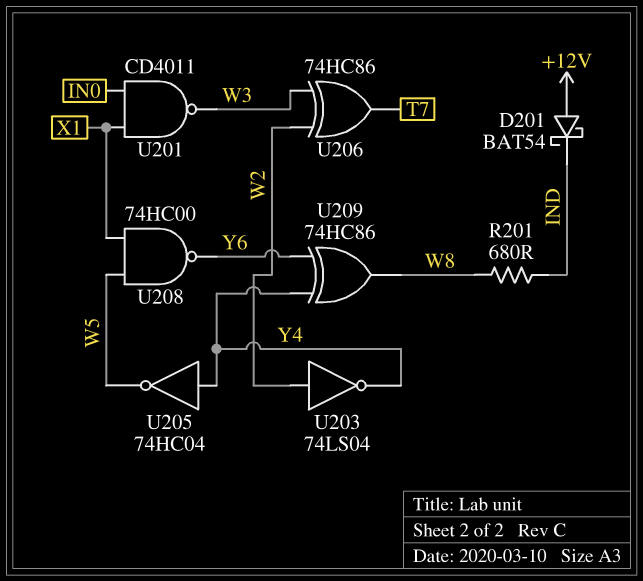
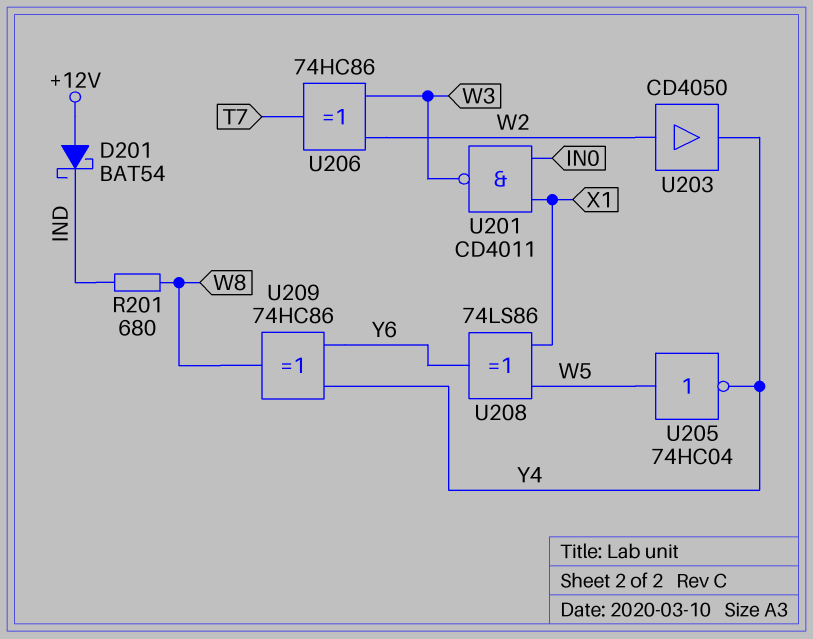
U203: NOT 74LS04 (in W2, out Y4) -> buffer CD4050 (in W2, out Y4)
U205: NOT 74HC04 (in Y4, out W5) -> NOT 74HC04 (in W5, out Y4)
U208: NAND 74HC00 (in W5, in X1, out Y6) -> XOR 74LS86 (in W5, in X1, out Y6)

